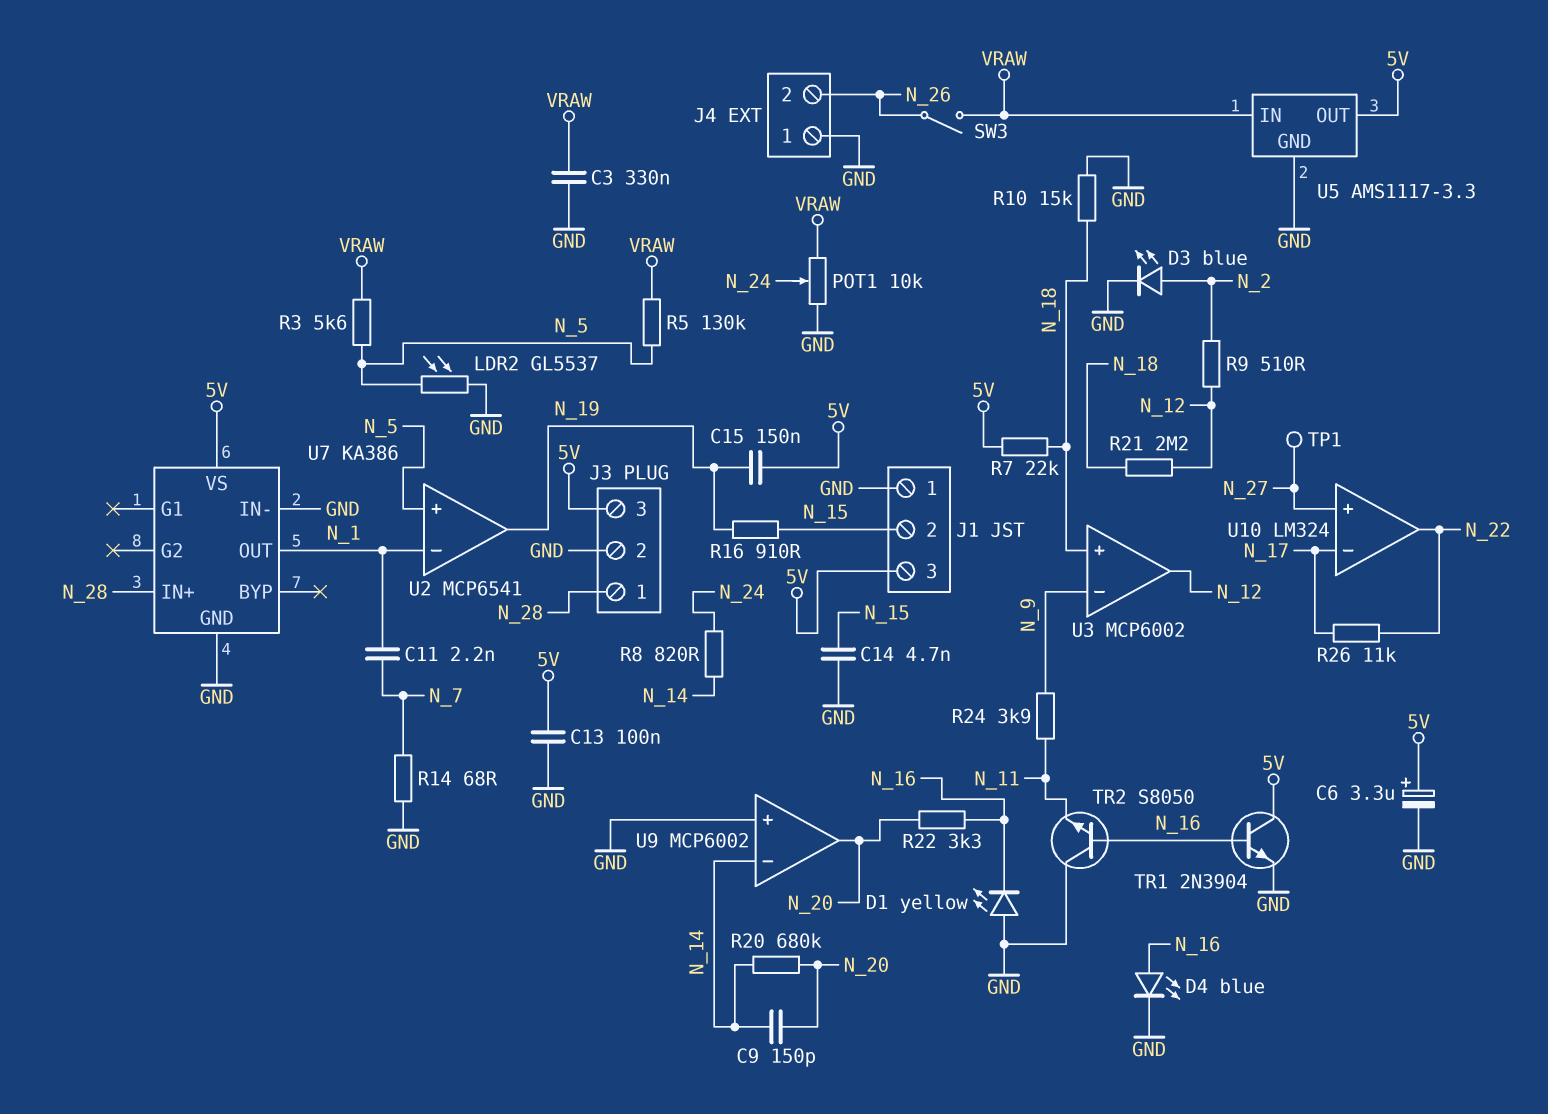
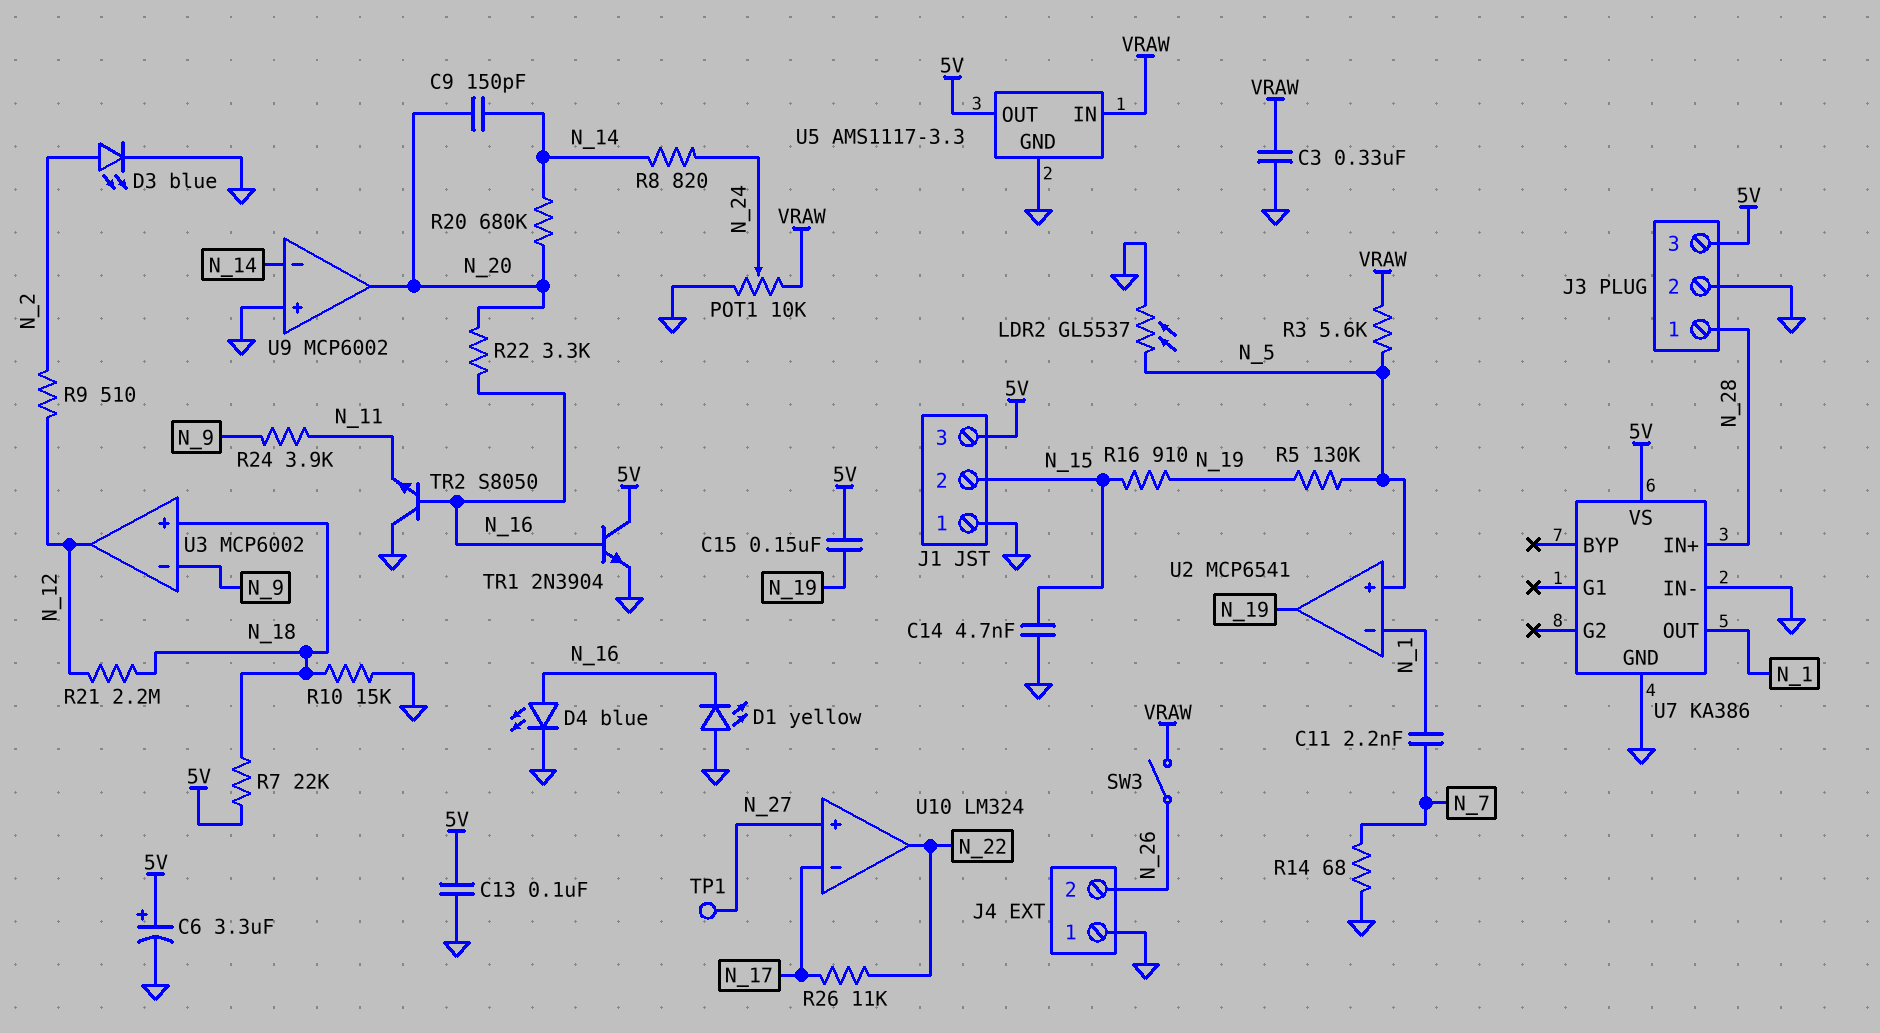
R5: 130k (N_5, VRAW) -> 130k (N_5, N_19)

